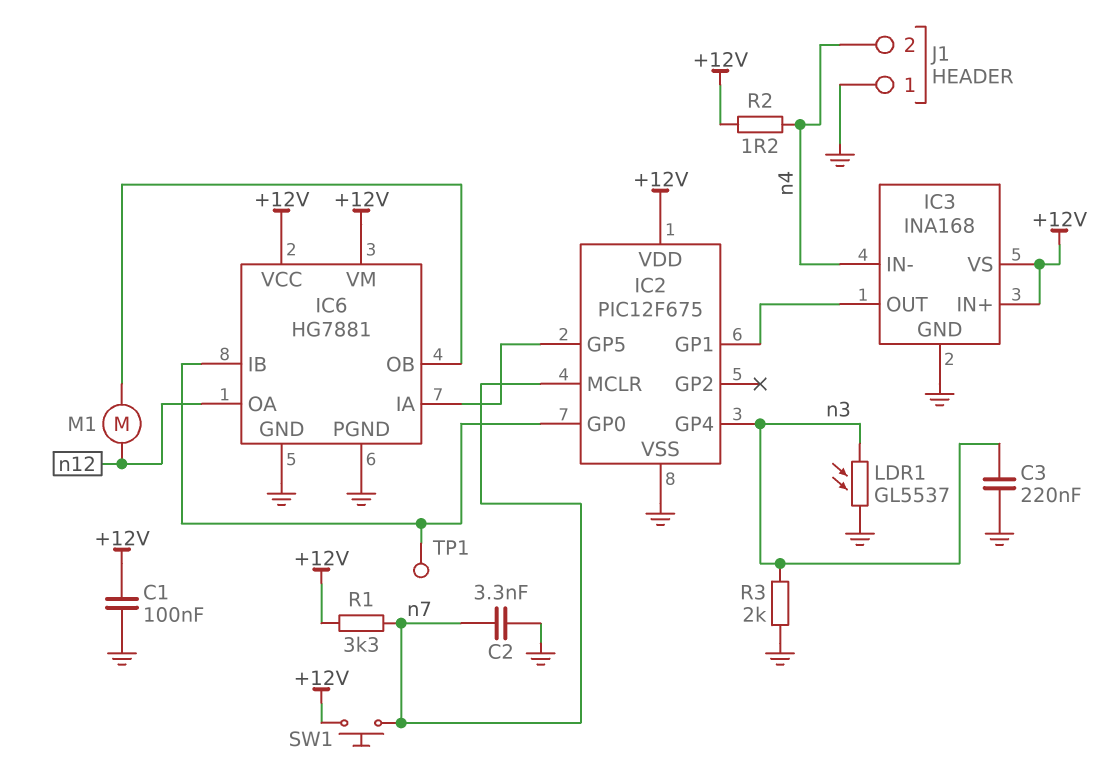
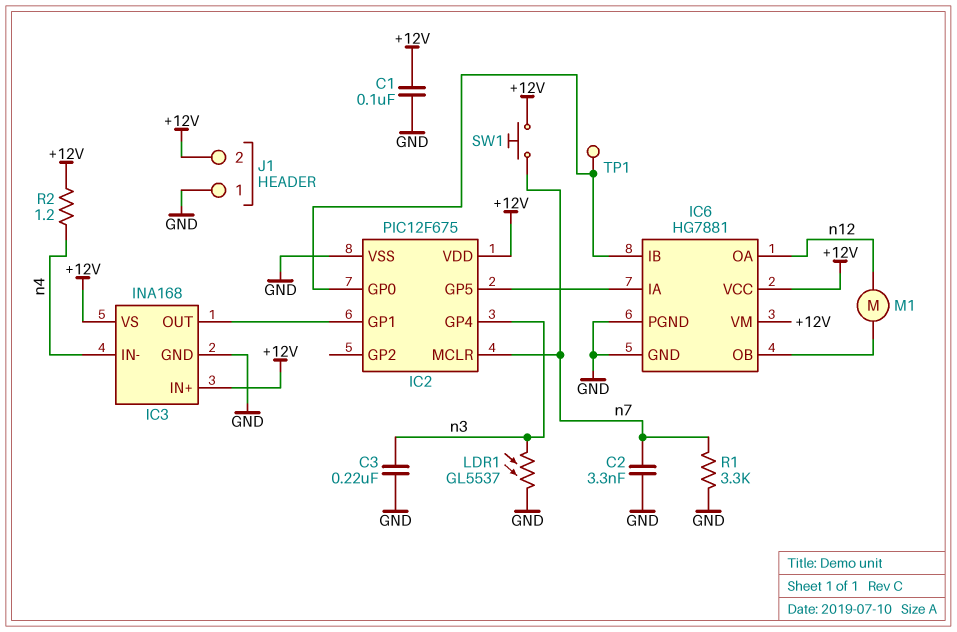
J1 pin 2: n4 -> +12V
R1: 3.3k (+12V, n7) -> 3.3k (GND, n7)
R3: 2k (GND, n3) -> none

